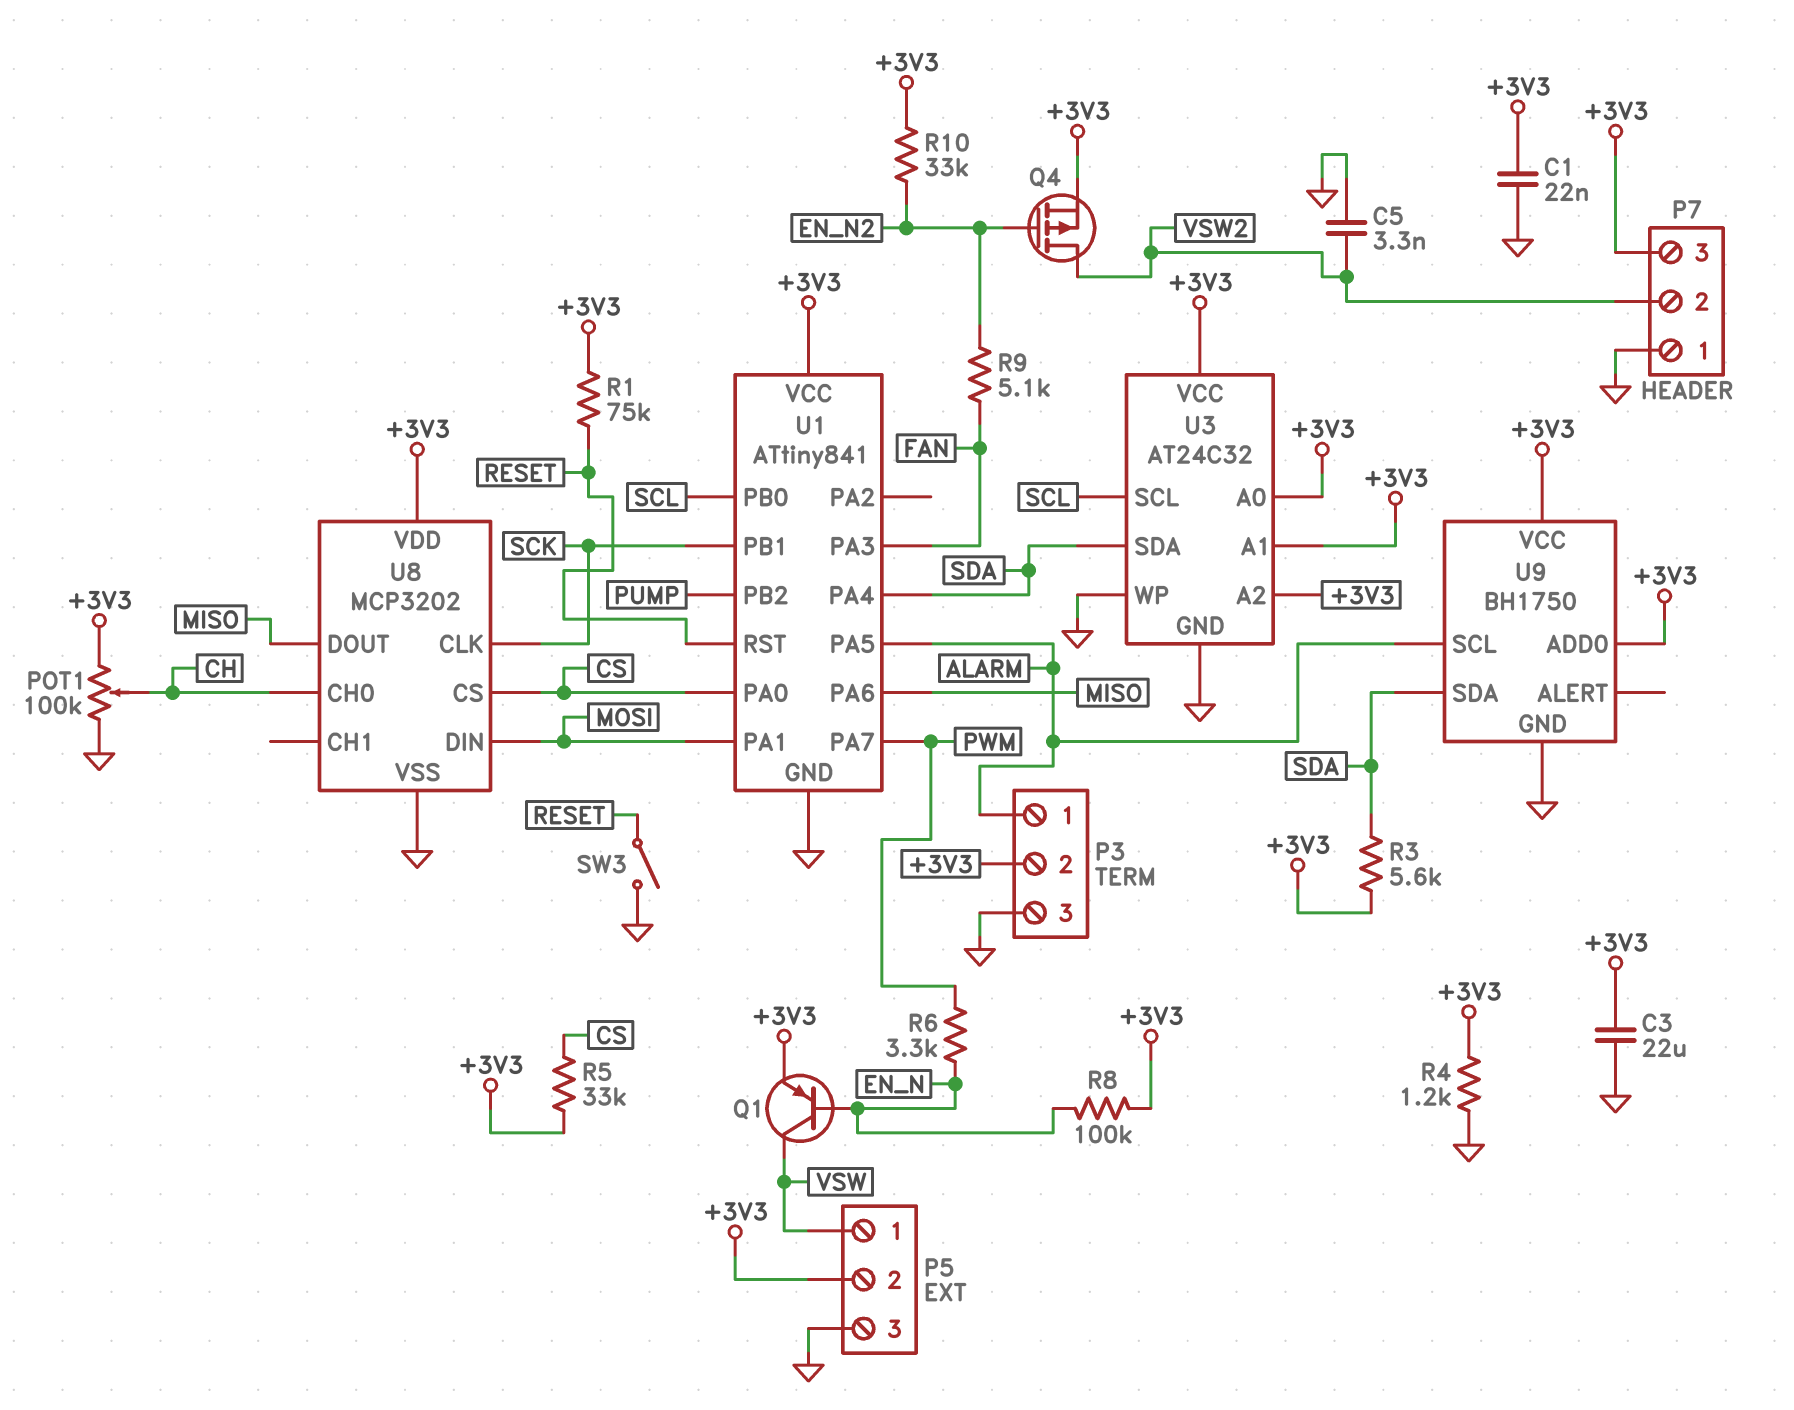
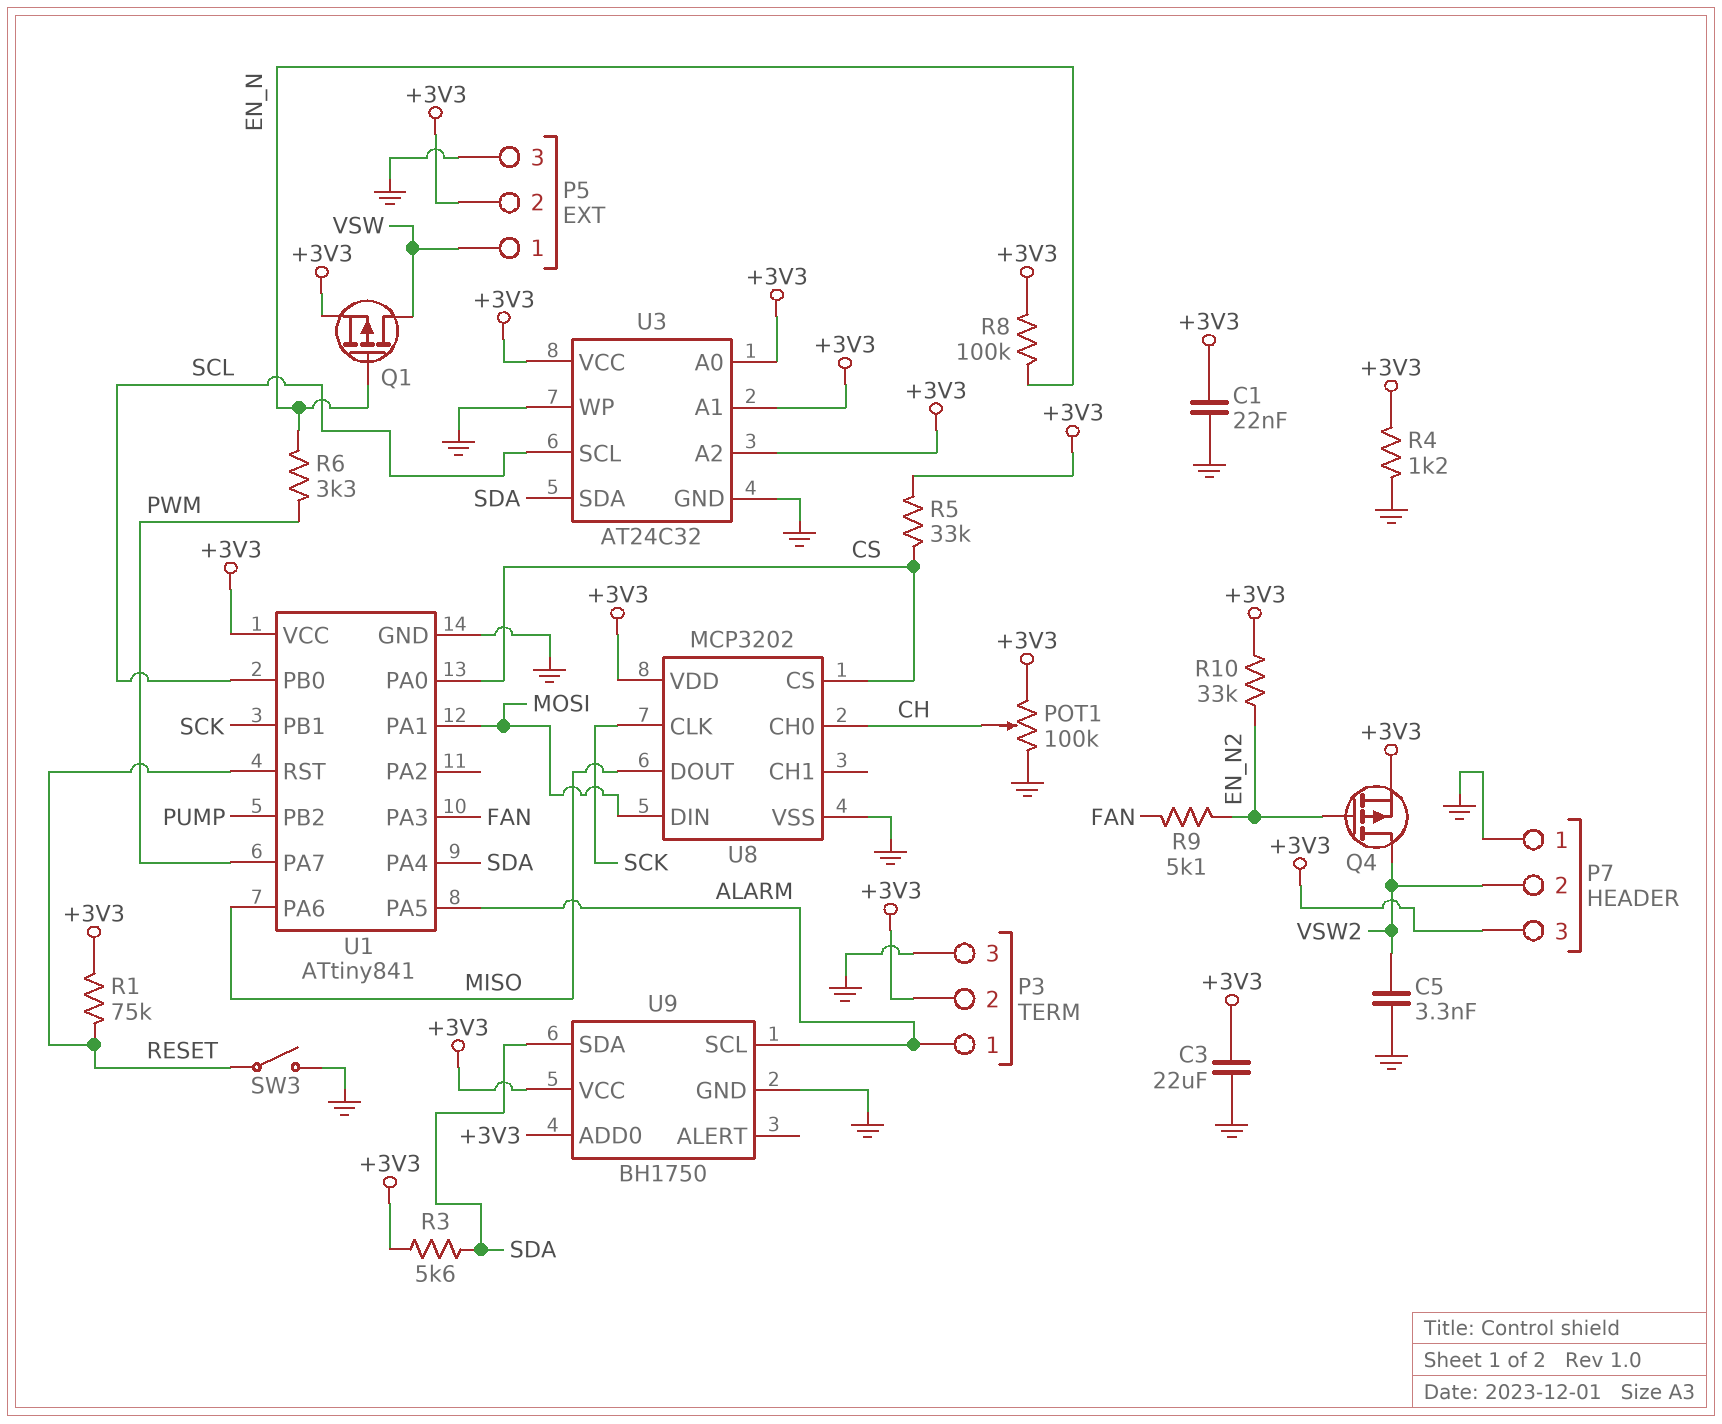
Q1: PNP (B EN_N, C VSW, E +3V3) -> PMOS (G EN_N, D VSW, S +3V3)

